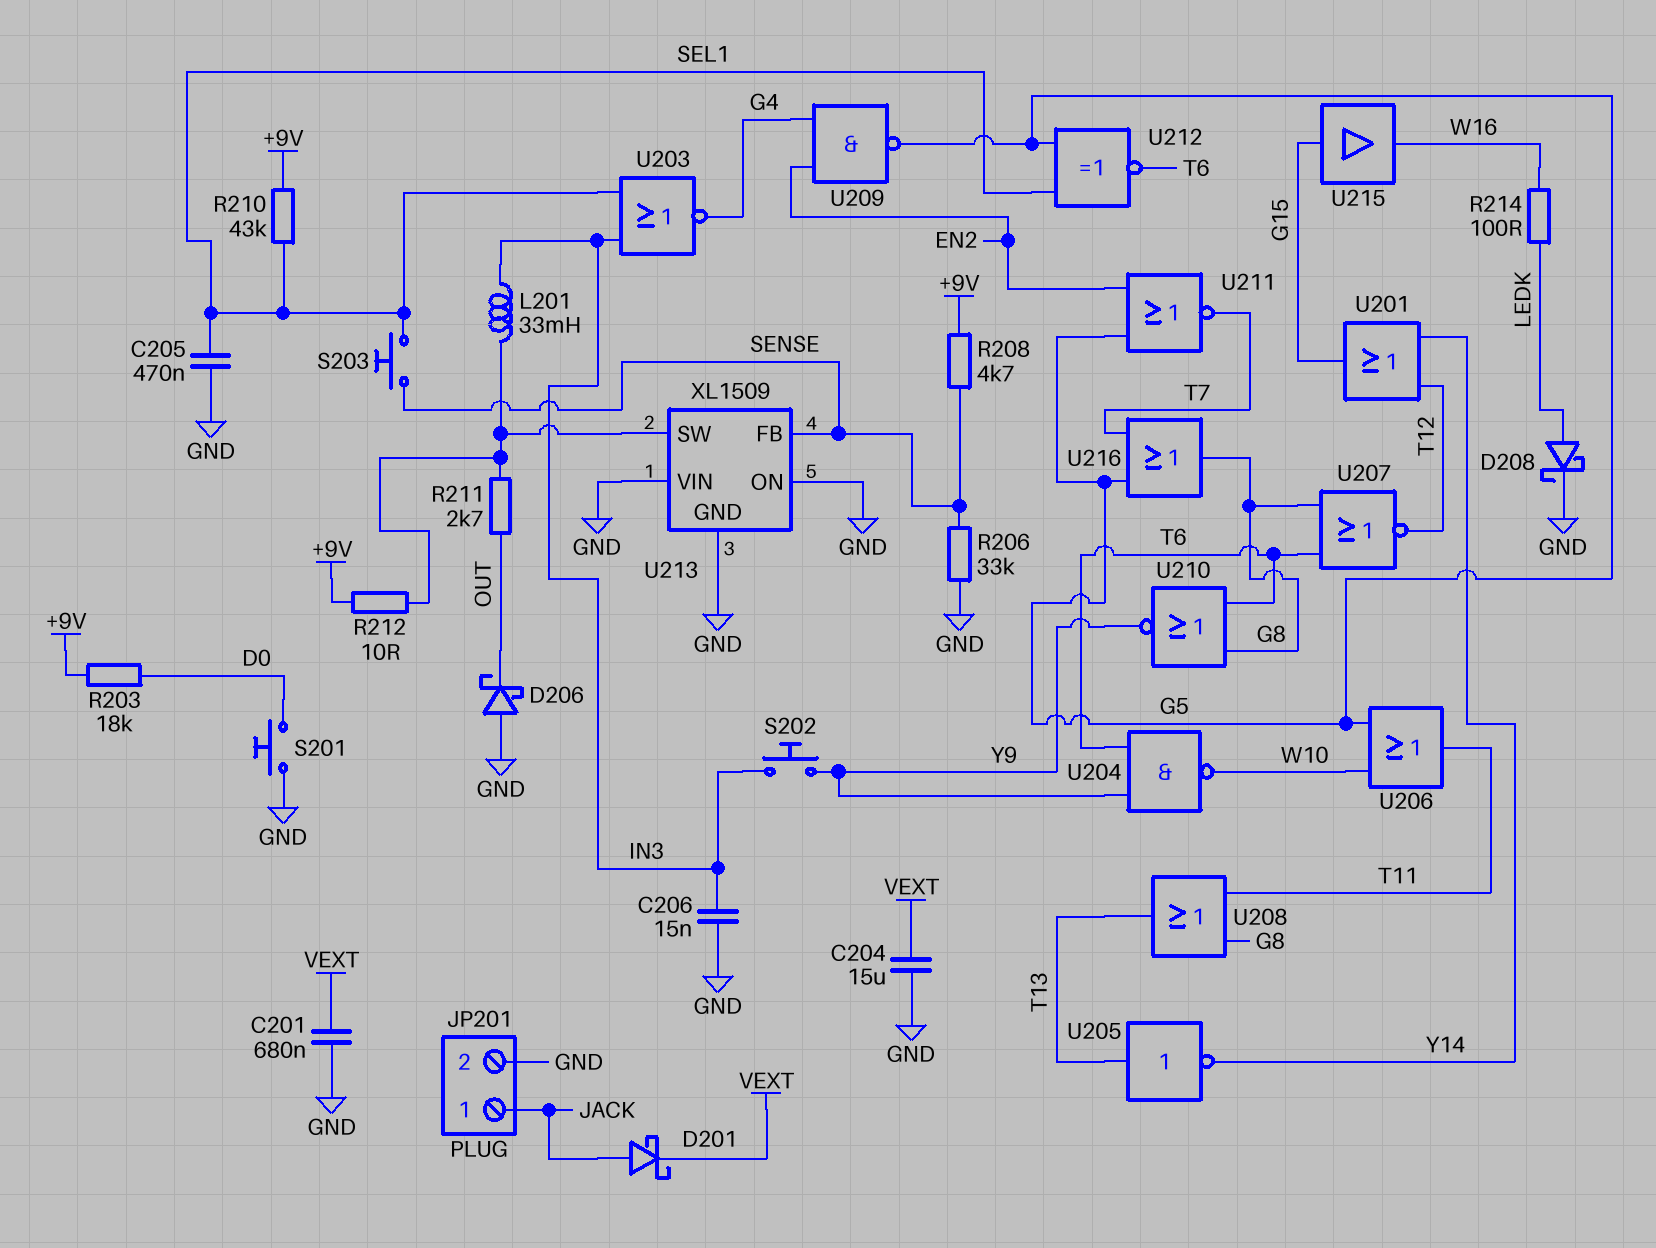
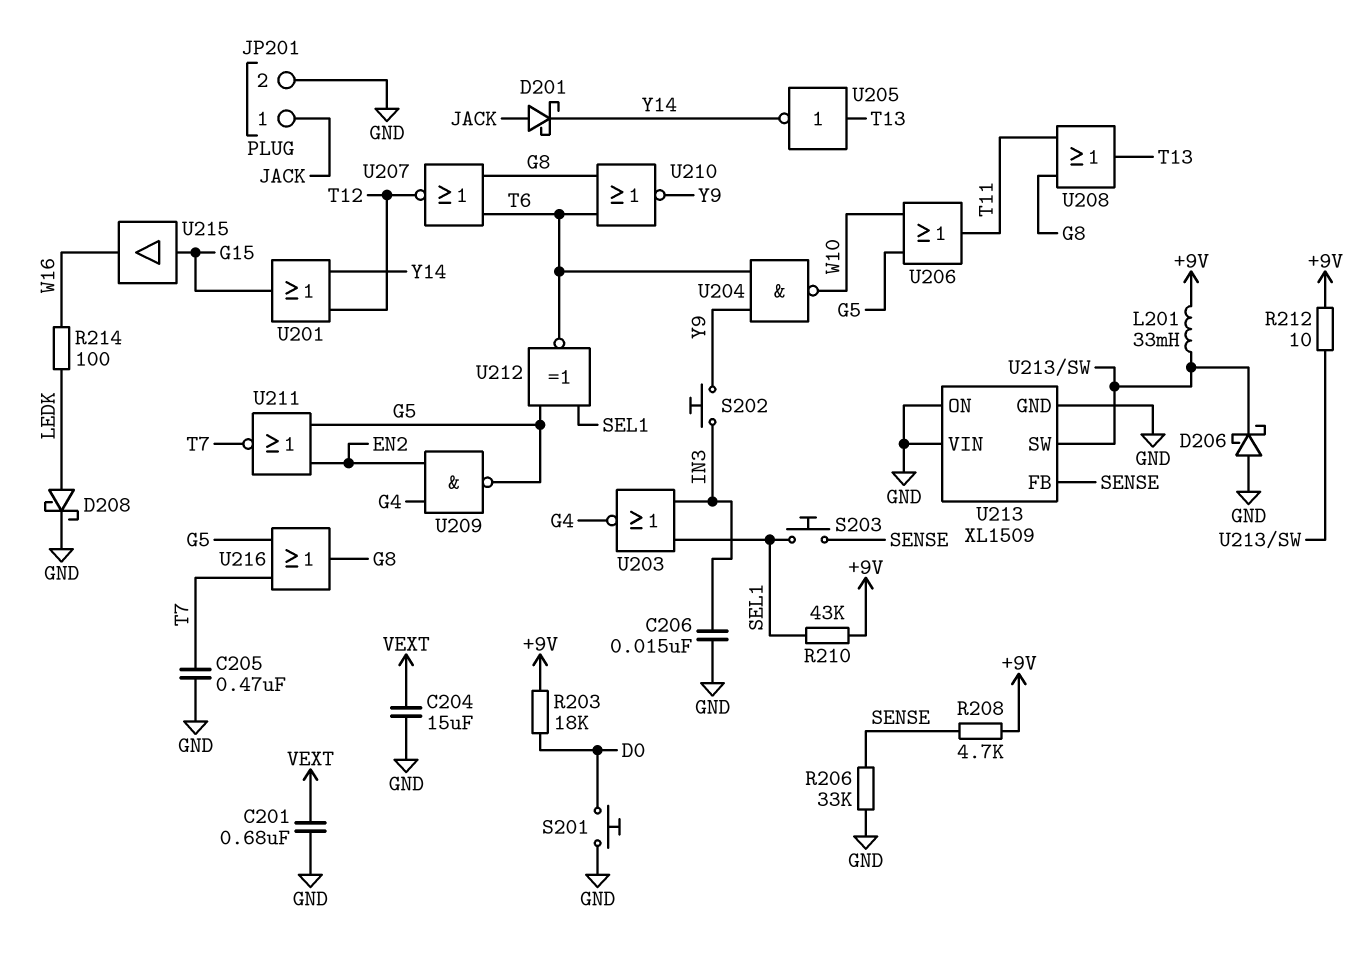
C205: 470nF (GND, SEL1) -> 470nF (GND, T7)
D201: schottky (A JACK, K VEXT) -> schottky (A JACK, K Y14)
D206: schottky (A GND, K OUT) -> schottky (A GND, K U213/SW)
L201: 33mH (IN3, U213/SW) -> 33mH (+9V, U213/SW)
R211: 2.7k (OUT, U213/SW) -> none

